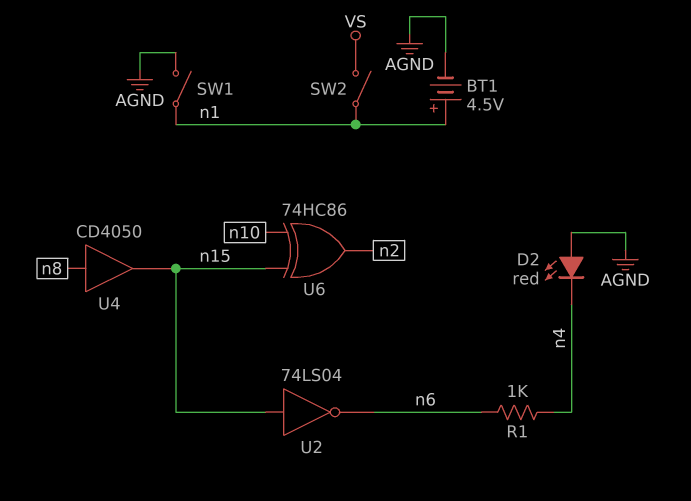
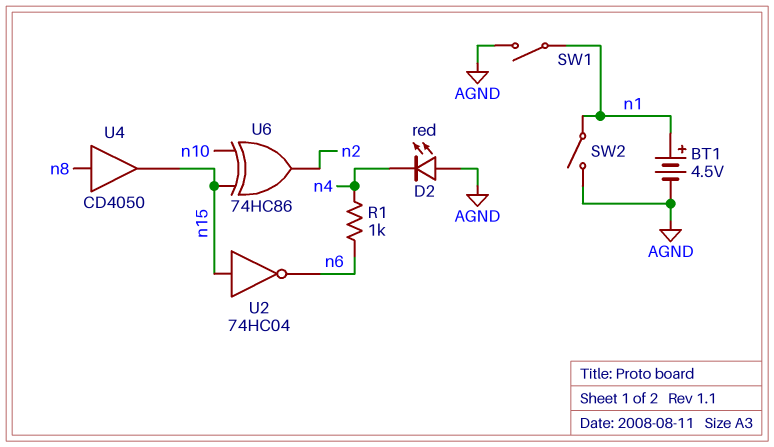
SW2: switch (VS, n1) -> switch (AGND, n1)
U2: NOT 74LS04 (in n15, out n6) -> NOT 74HC04 (in n15, out n6)

